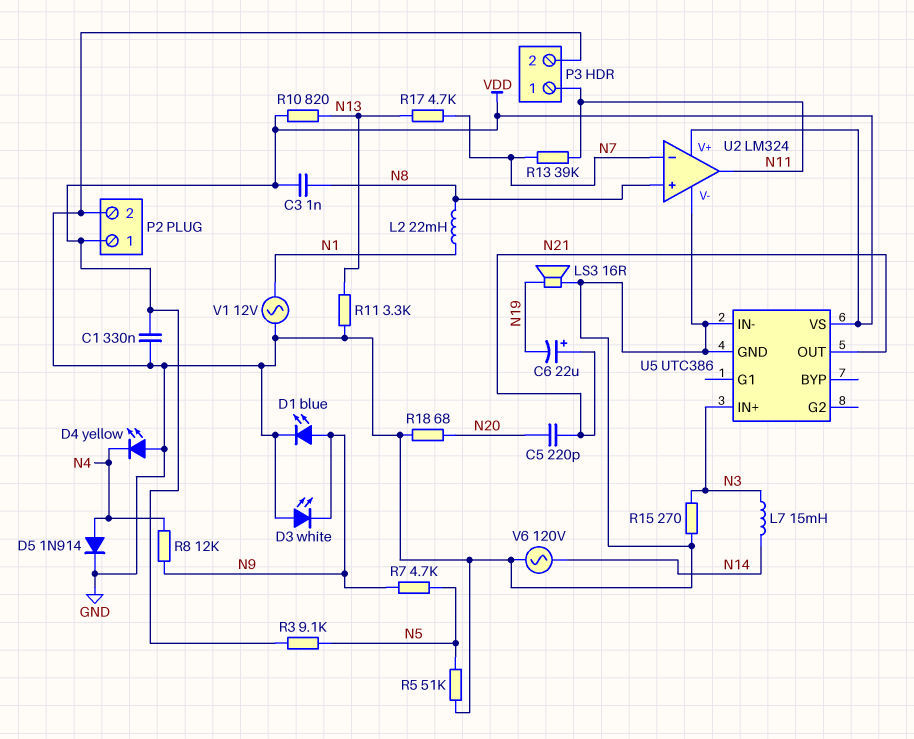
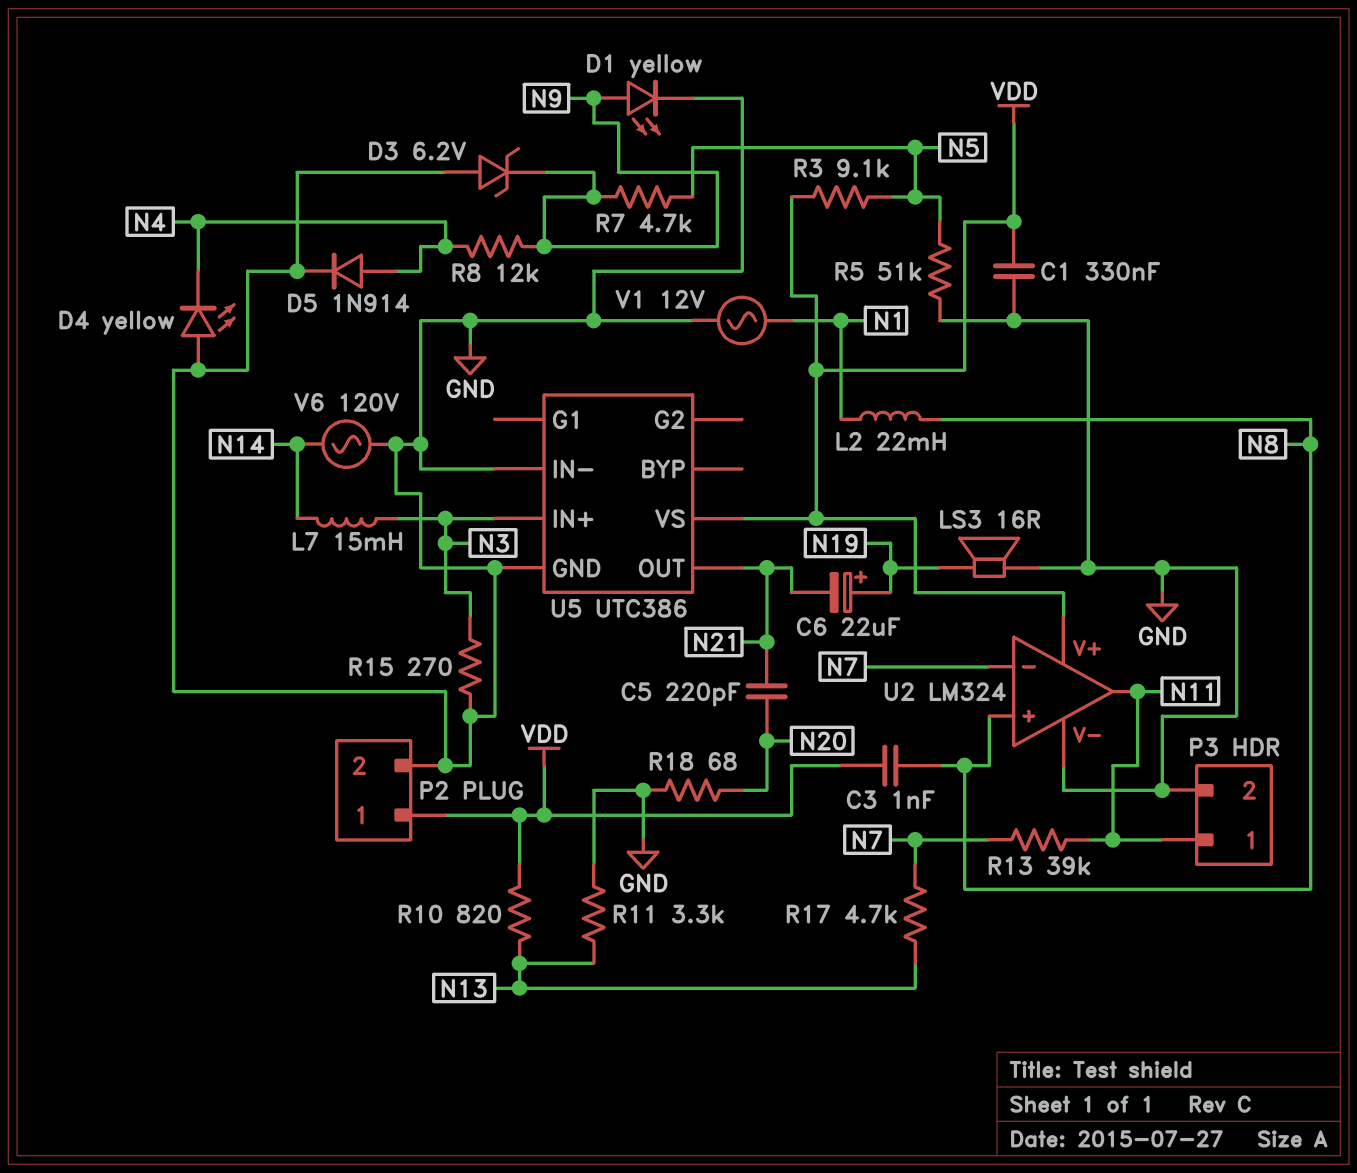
C6: 22uF (plus N21, minus N19) -> 22uF (plus N19, minus N21)
D1: LED blue (A N9, K GND) -> LED yellow (A N9, K GND)
D3: LED white (A GND, K N9) -> zener 6.2V (A GND, K N9)

